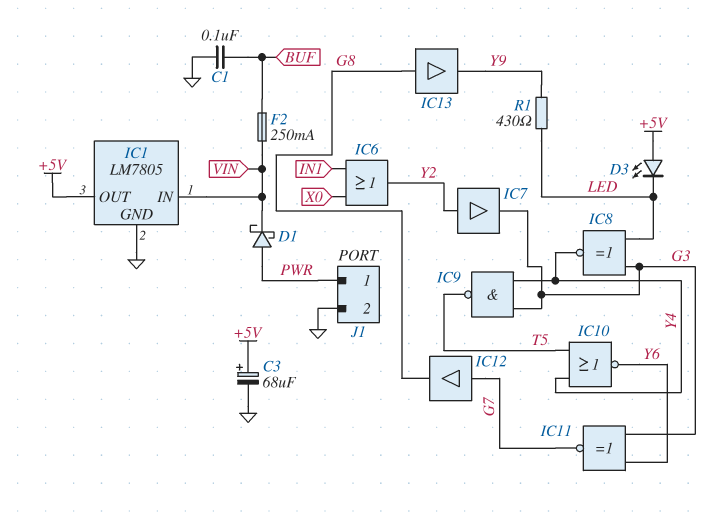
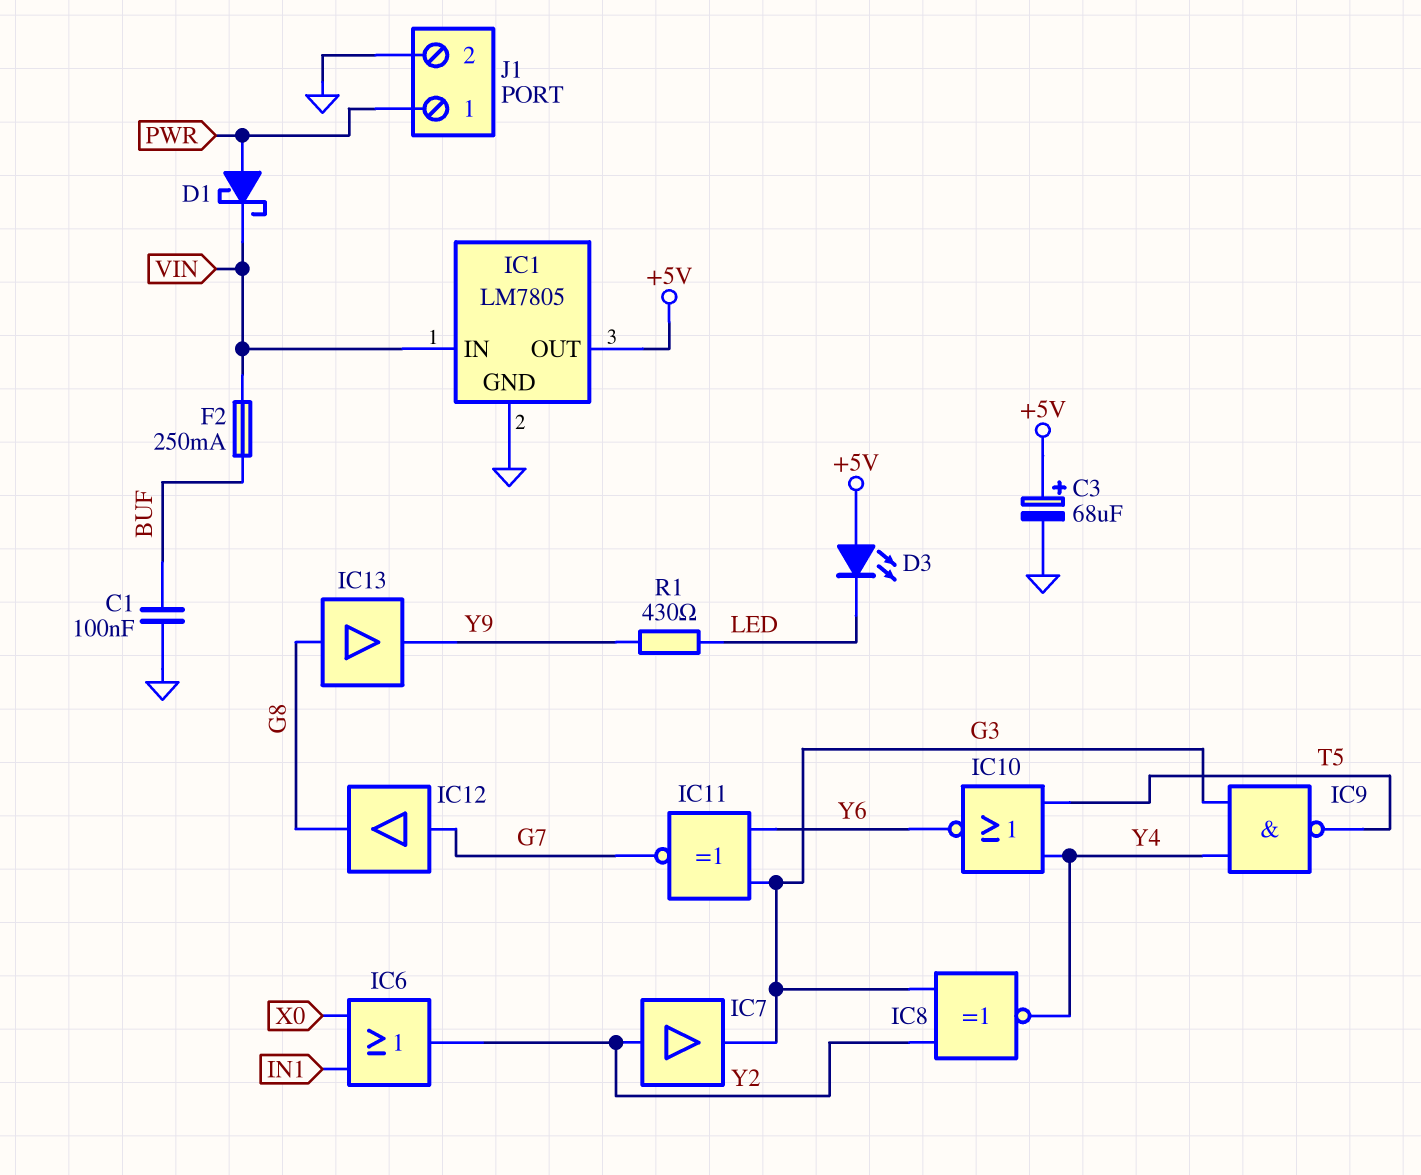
IC8: XNOR (in G3, in LED, out Y4) -> XNOR (in G3, in Y2, out Y4)

